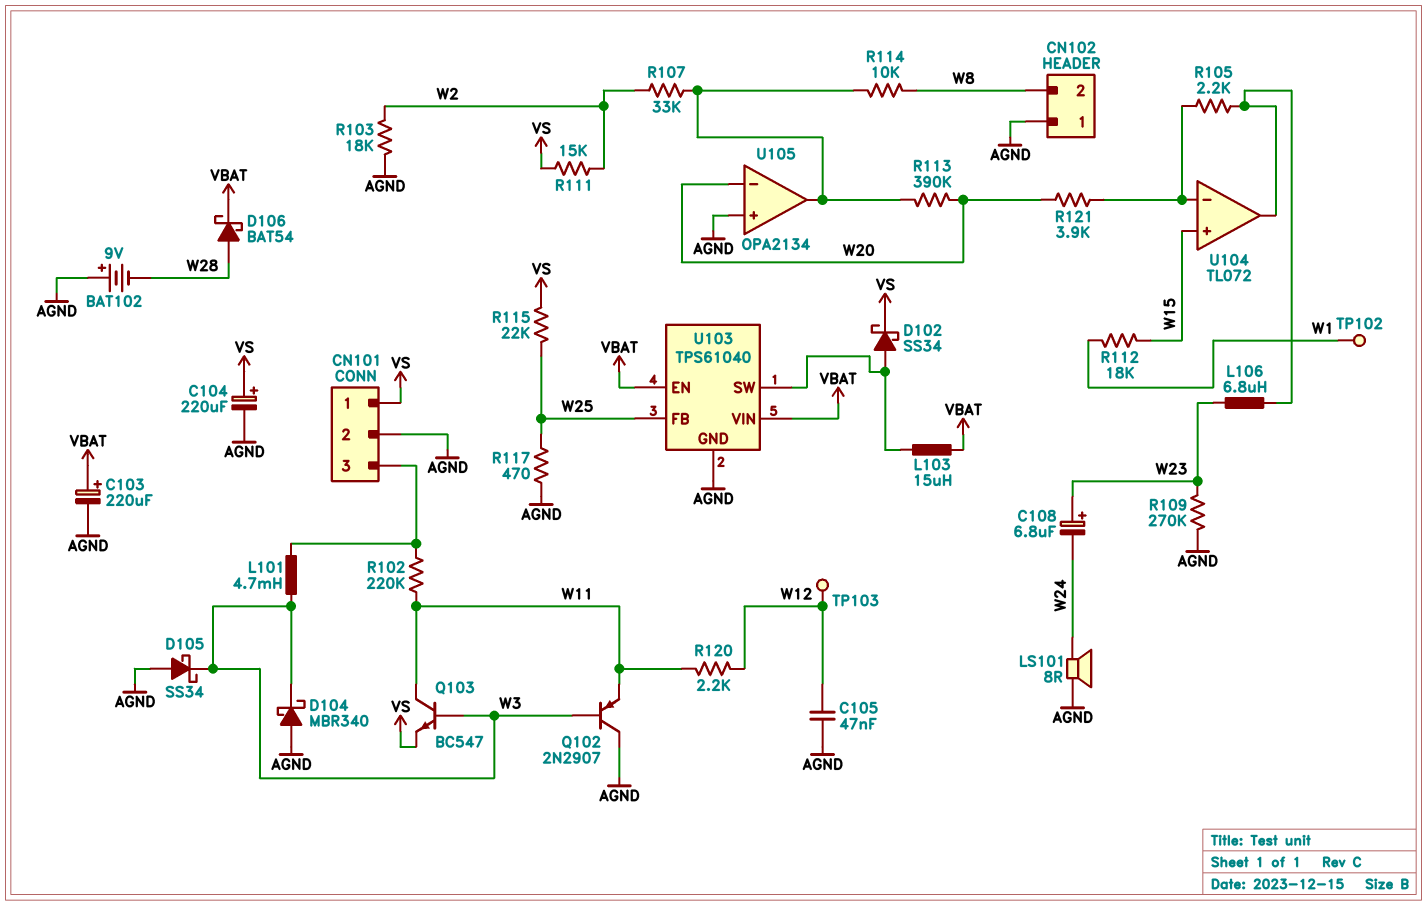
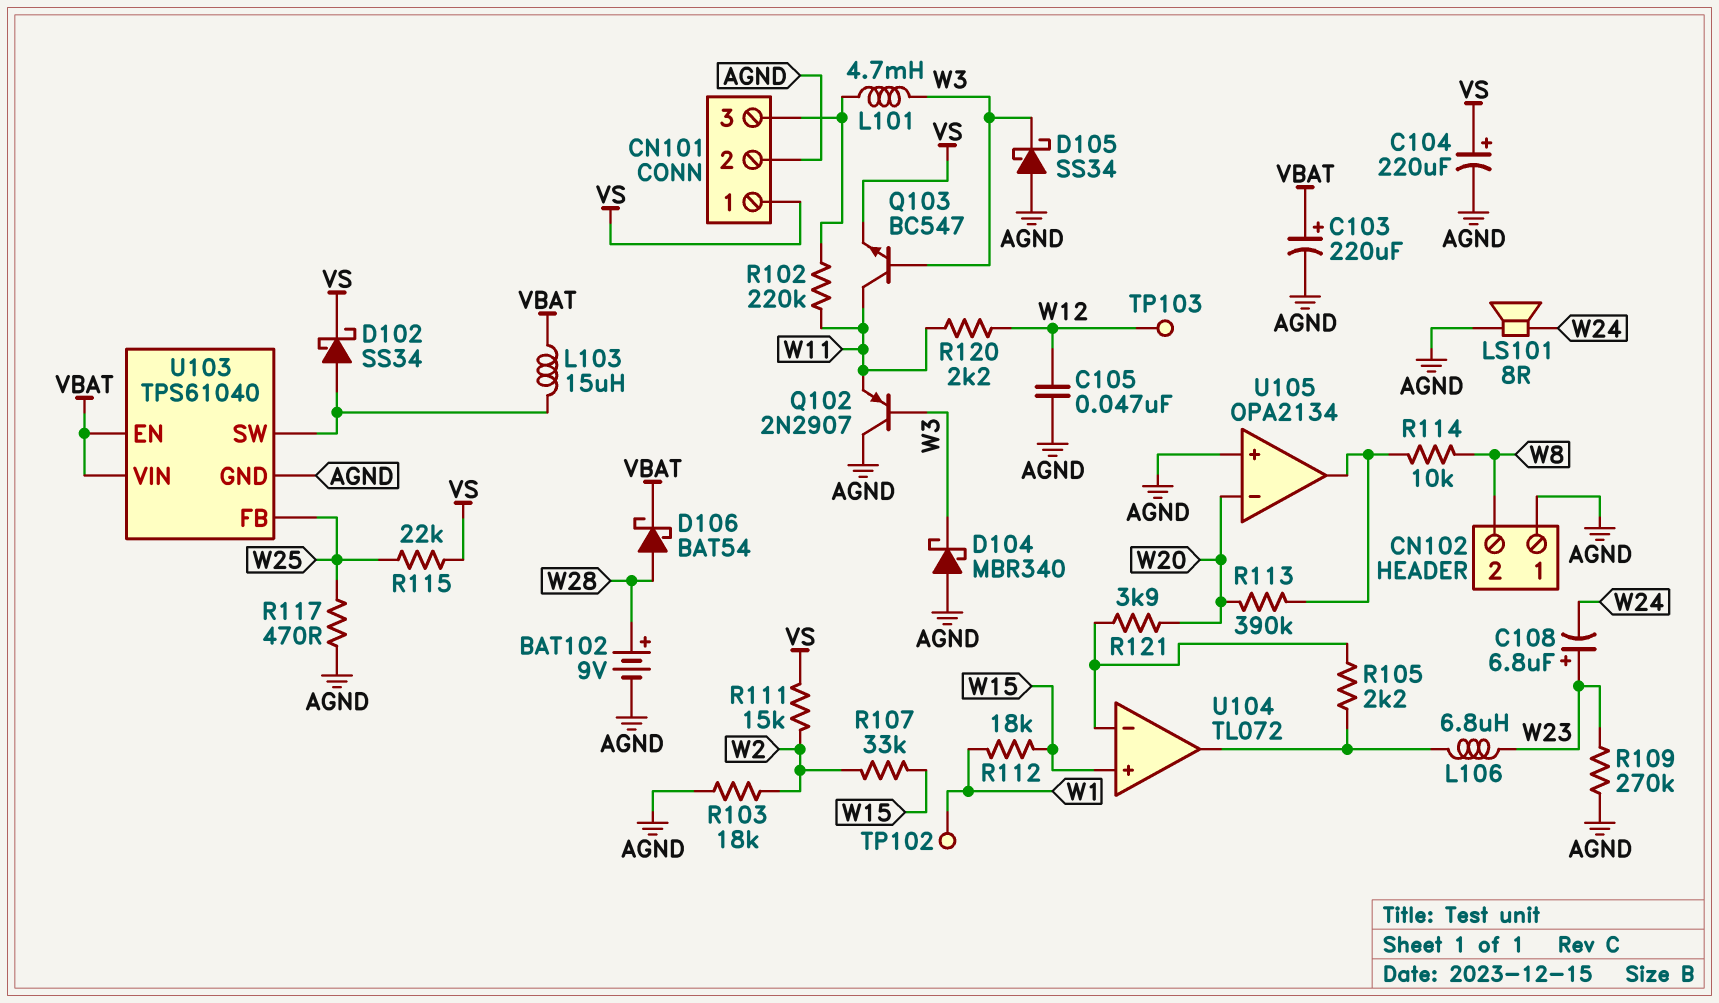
BAT102: 9V (plus AGND, minus W28) -> 9V (plus W28, minus AGND)
R107: 33k (U105/out, W2) -> 33k (W2, W15)

